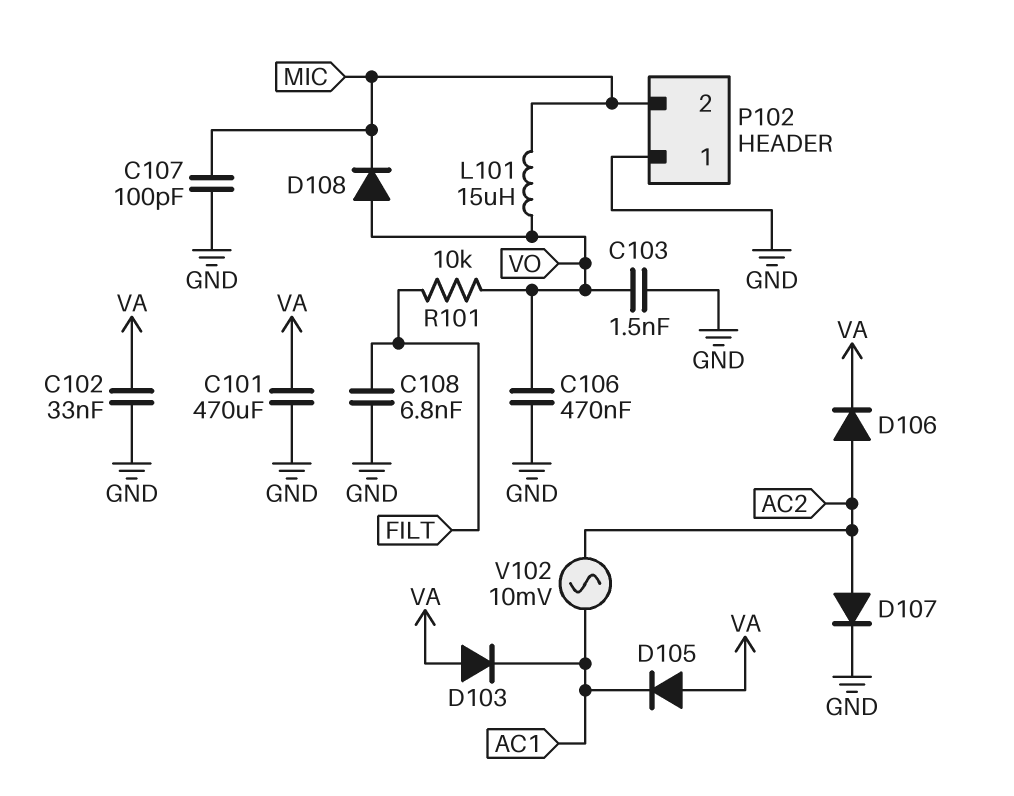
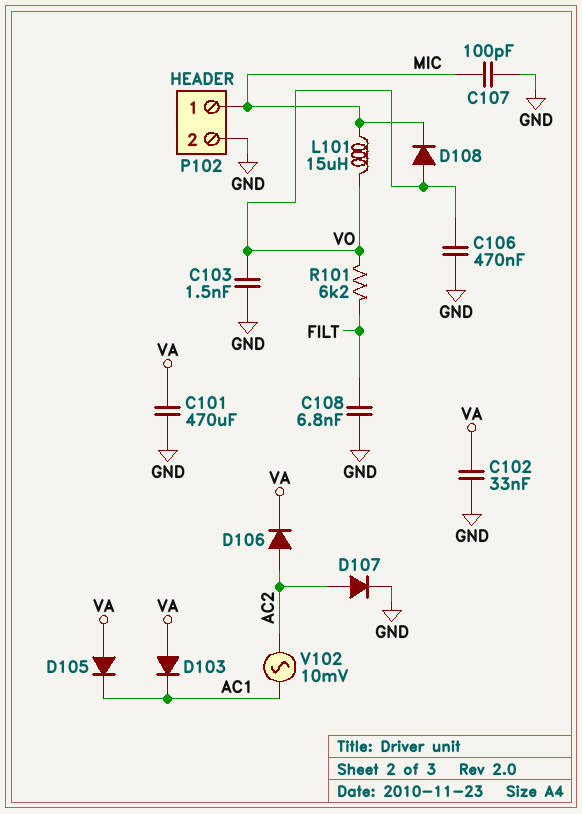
P102 pin 1: GND -> MIC
P102 pin 2: MIC -> GND
R101: 10k (FILT, VO) -> 6.2k (FILT, VO)

